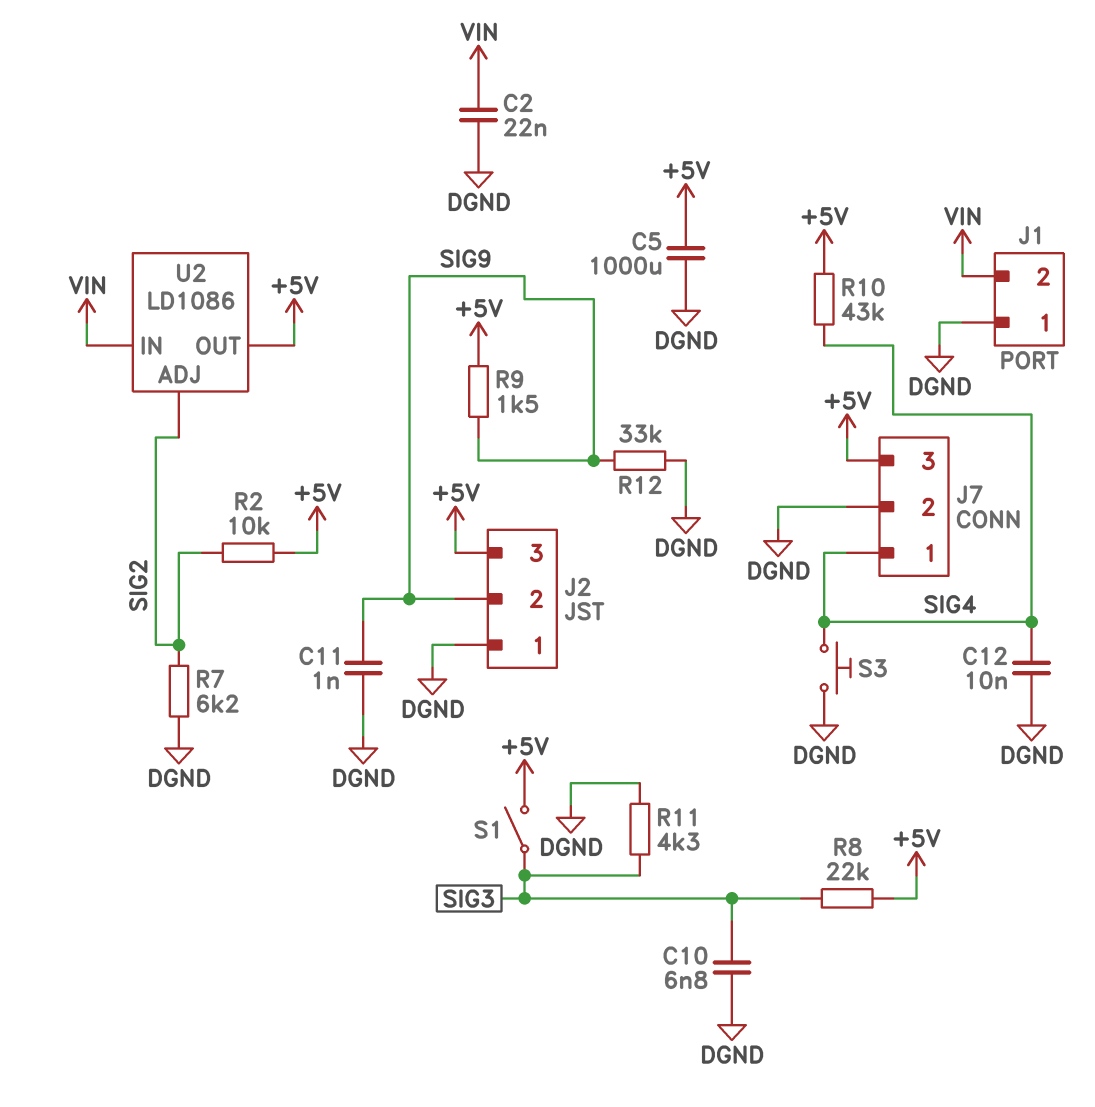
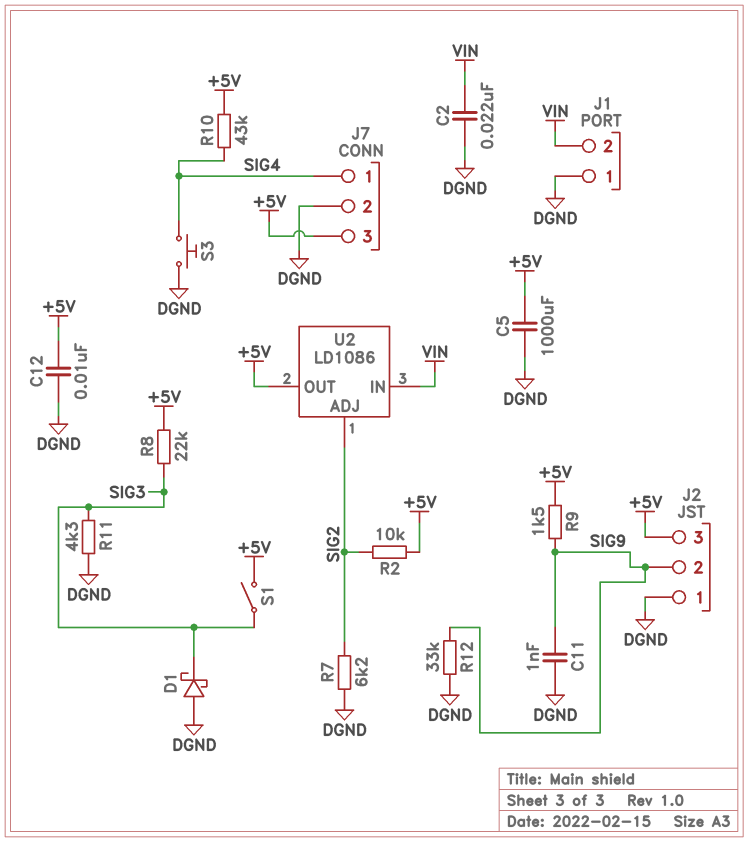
C10: 6.8nF (DGND, SIG3) -> none
C12: 10nF (DGND, SIG4) -> 10nF (+5V, DGND)
D1: none -> schottky (A DGND, K SIG3)

